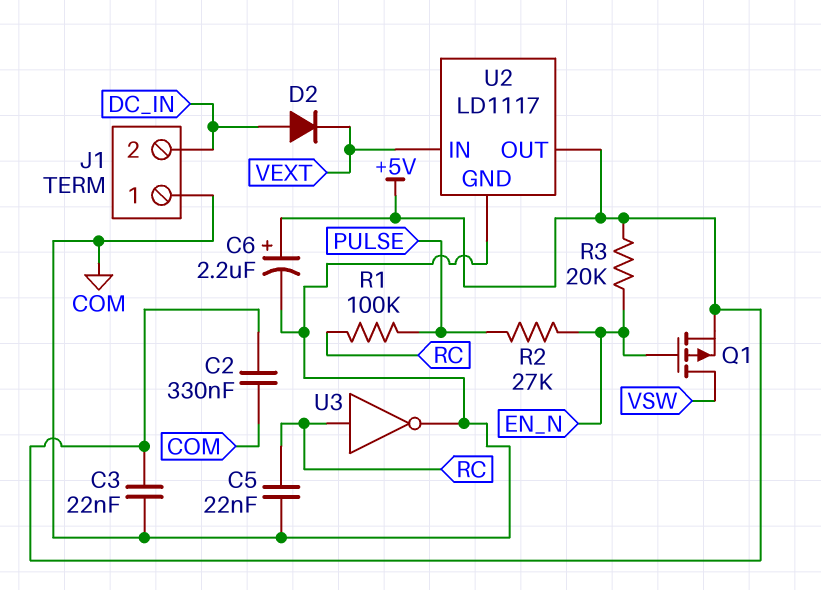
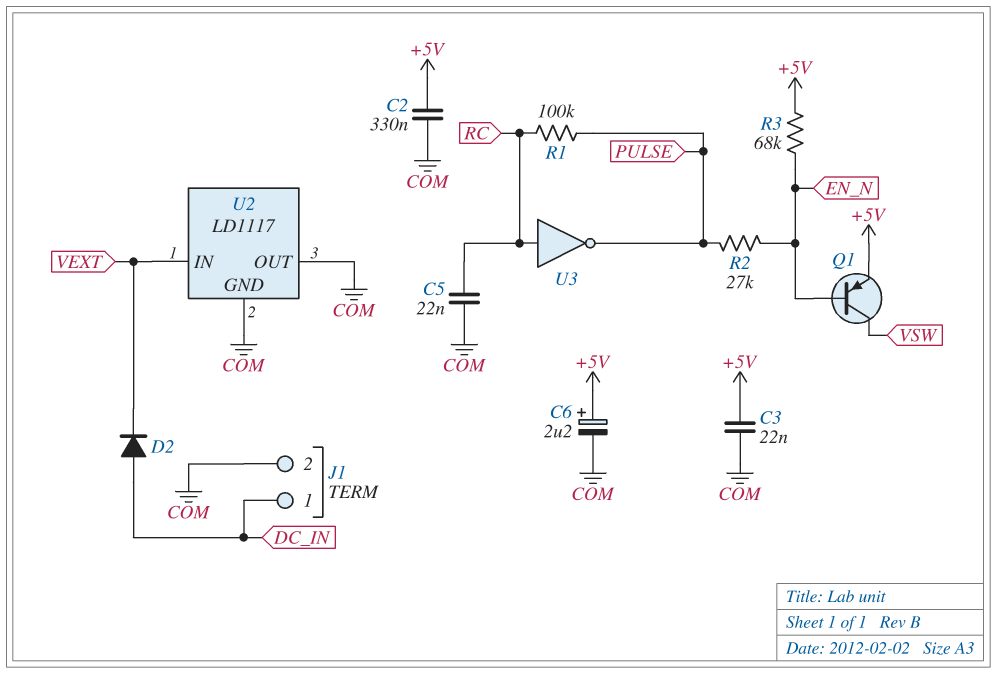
J1 pin 1: COM -> DC_IN
J1 pin 2: DC_IN -> COM
Q1: PMOS (G EN_N, D VSW, S +5V) -> PNP (B EN_N, C VSW, E +5V)
R3: 20k (+5V, EN_N) -> 68k (+5V, EN_N)
U2 pin OUT: +5V -> COM
U3: NOT (in RC, out COM) -> NOT (in RC, out PULSE)

